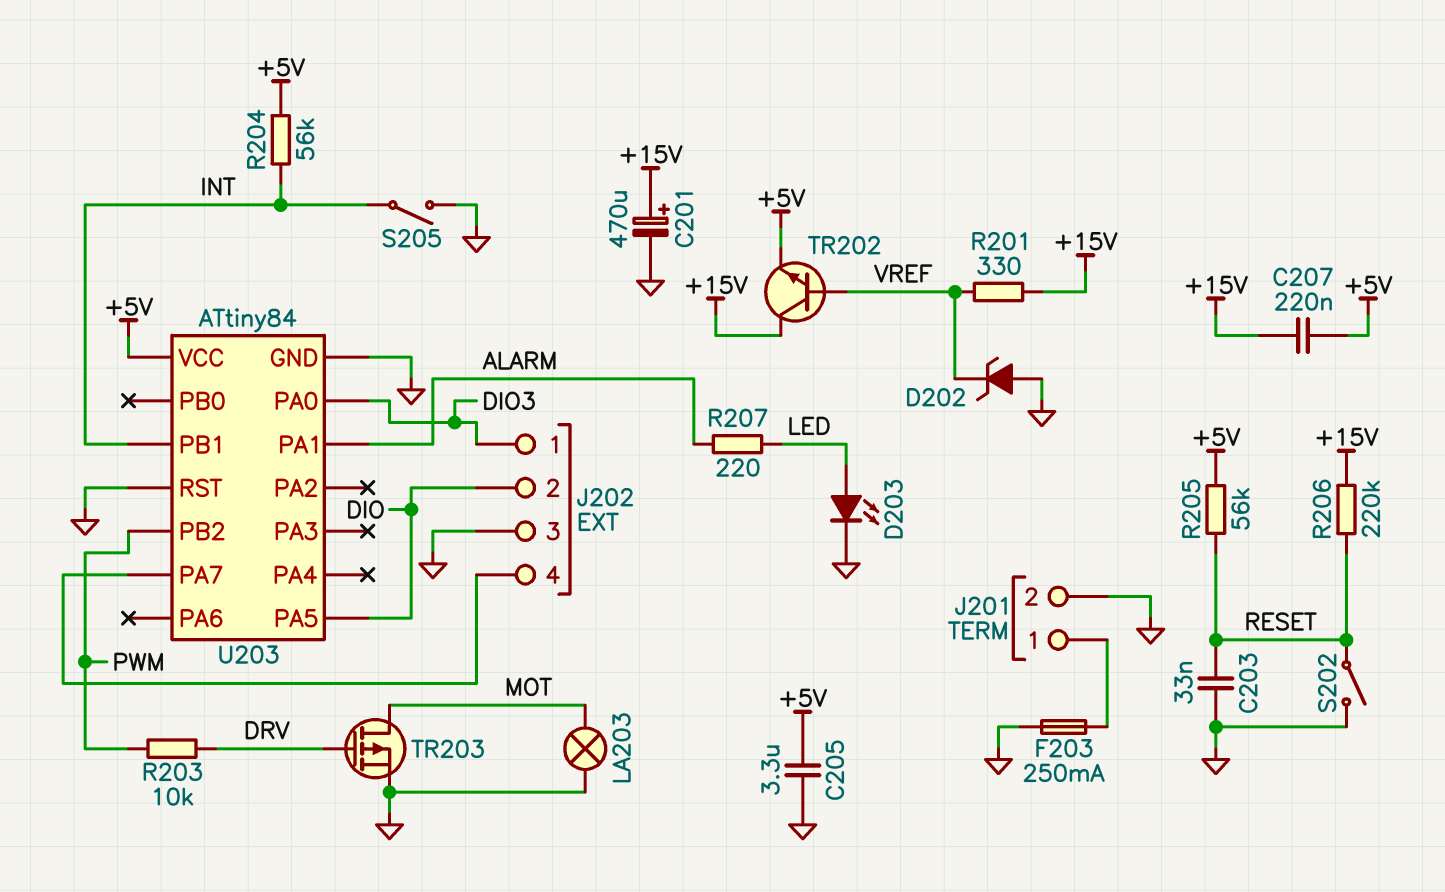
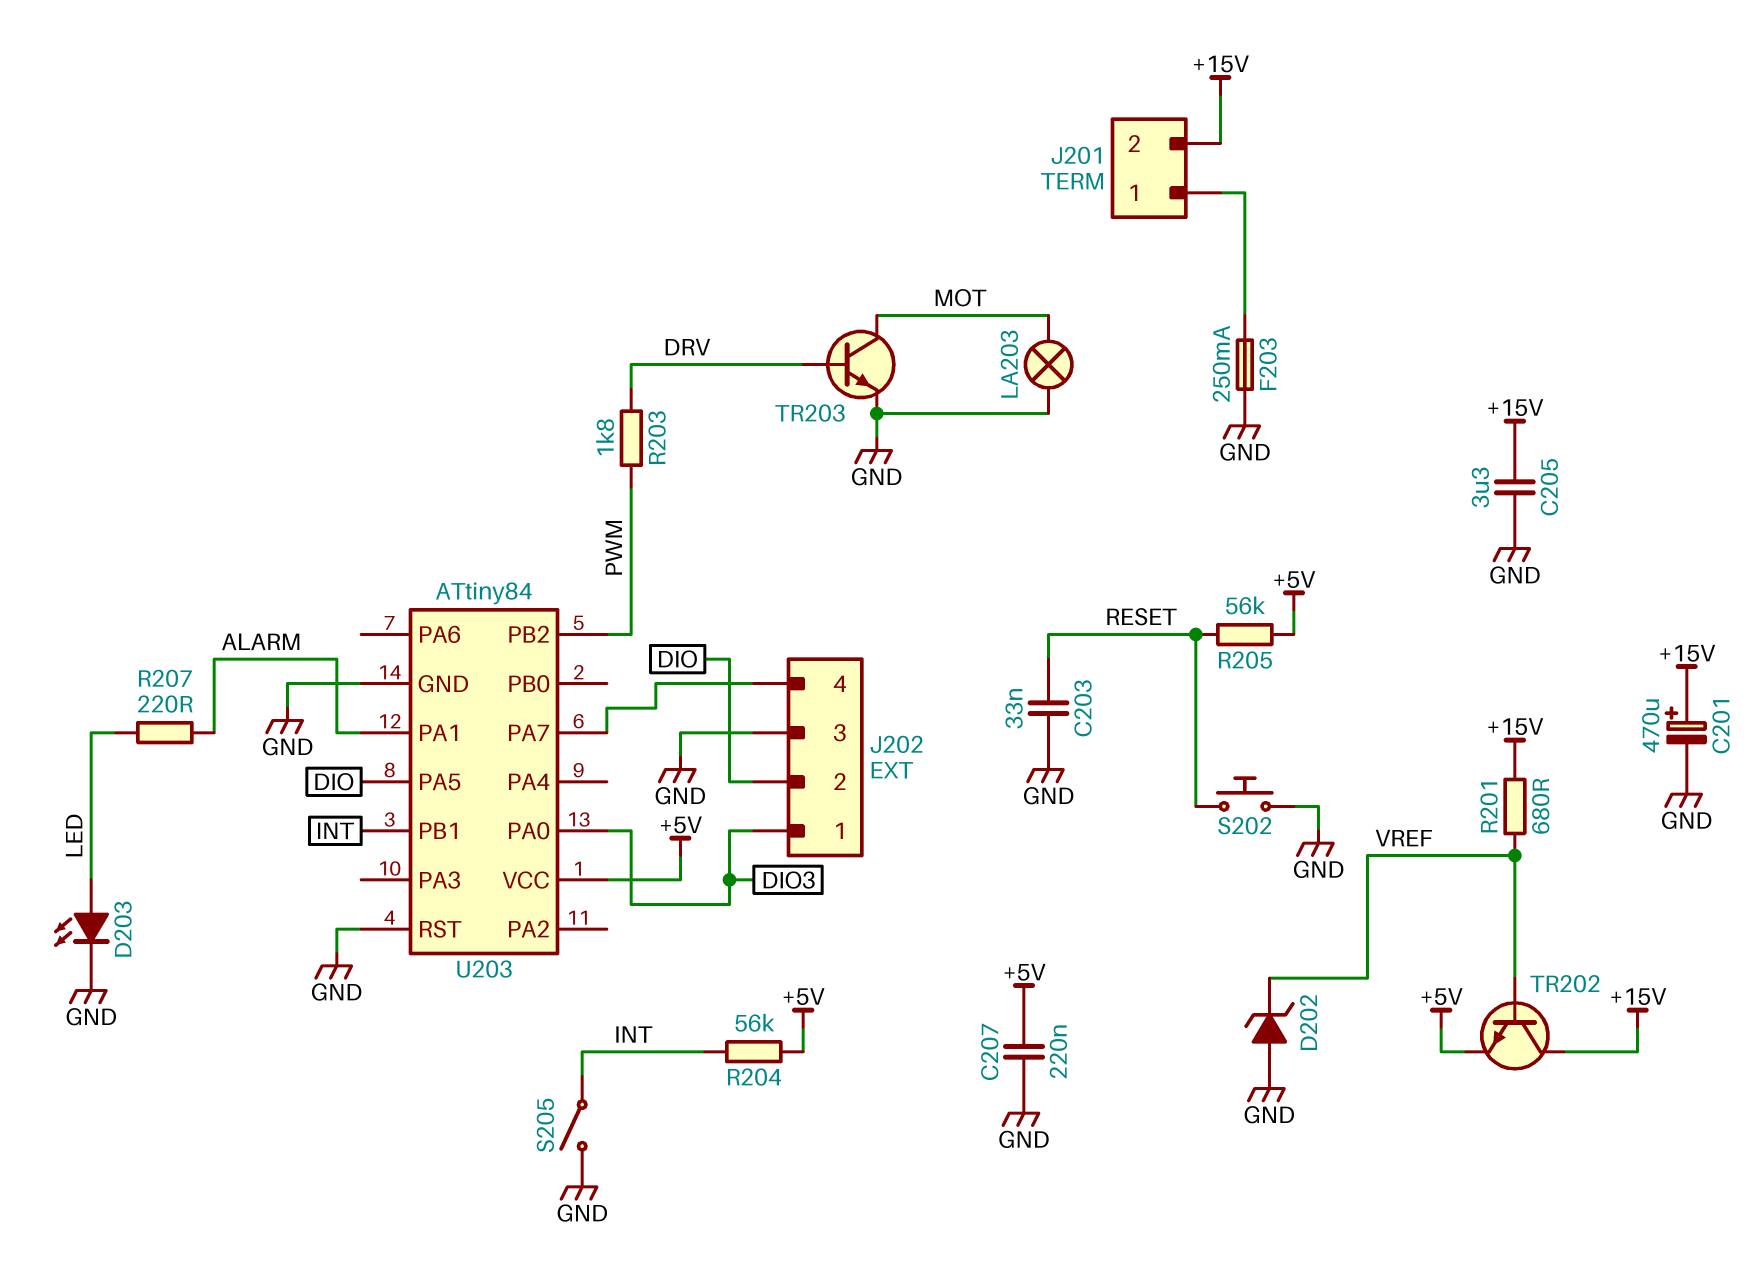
C205: 3.3uF (+5V, GND) -> 3.3uF (+15V, GND)
C207: 220nF (+5V, +15V) -> 220nF (+5V, GND)
J201 pin 2: GND -> +15V
R201: 330 (+15V, VREF) -> 680 (+15V, VREF)
R203: 10k (DRV, PWM) -> 1.8k (DRV, PWM)
R206: 220k (+15V, RESET) -> none
S202: switch (GND, RESET) -> button (GND, RESET)
TR203: PMOS (G DRV, D MOT, S GND) -> NPN (B DRV, C MOT, E GND)

